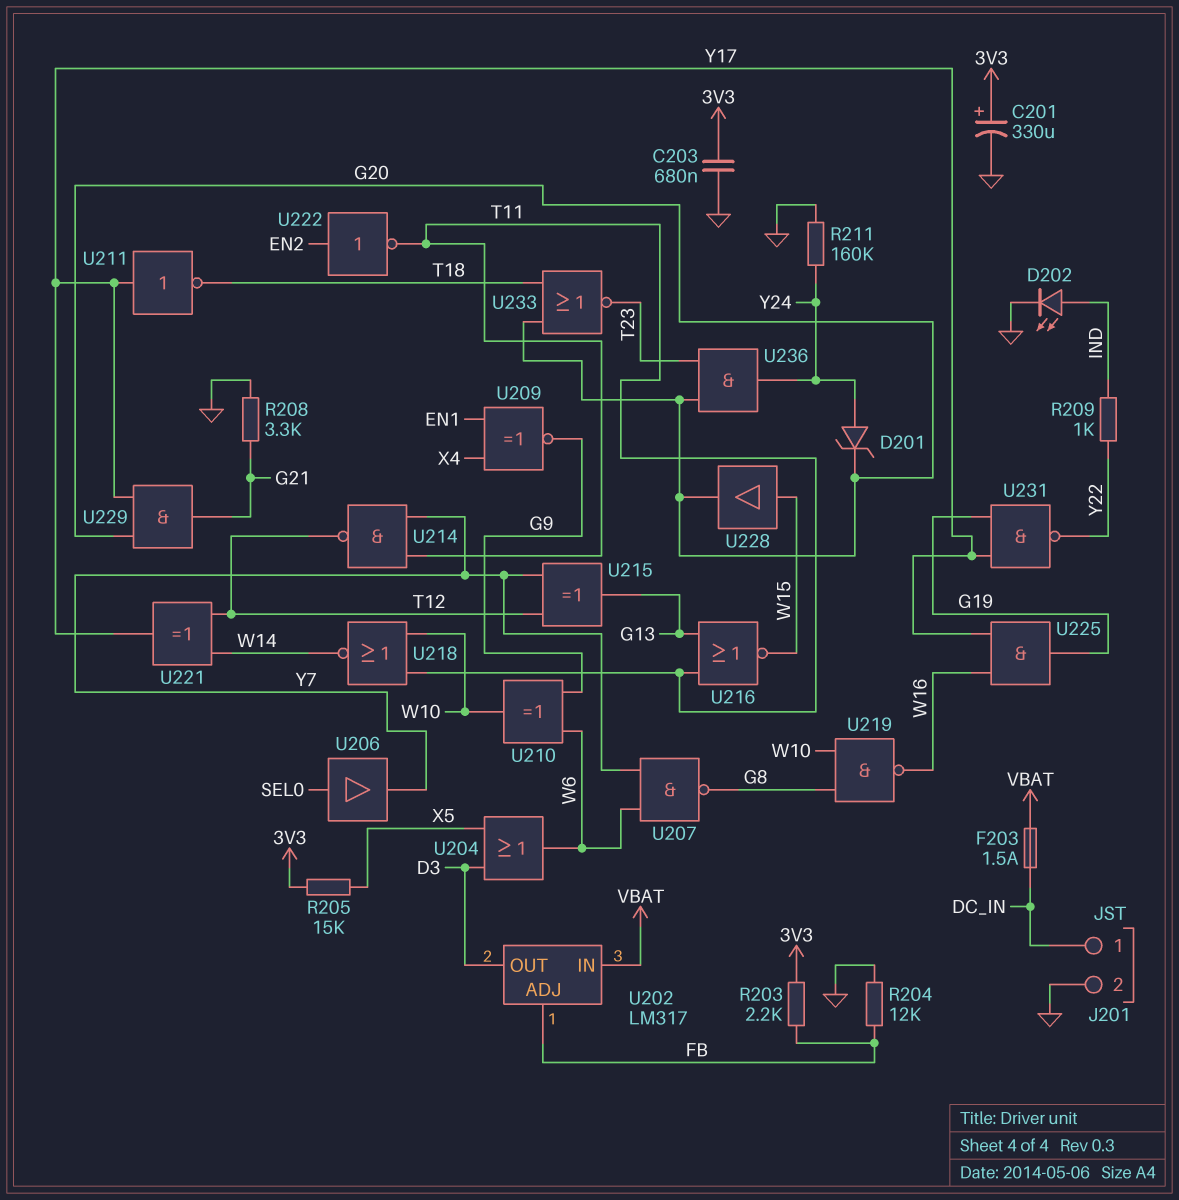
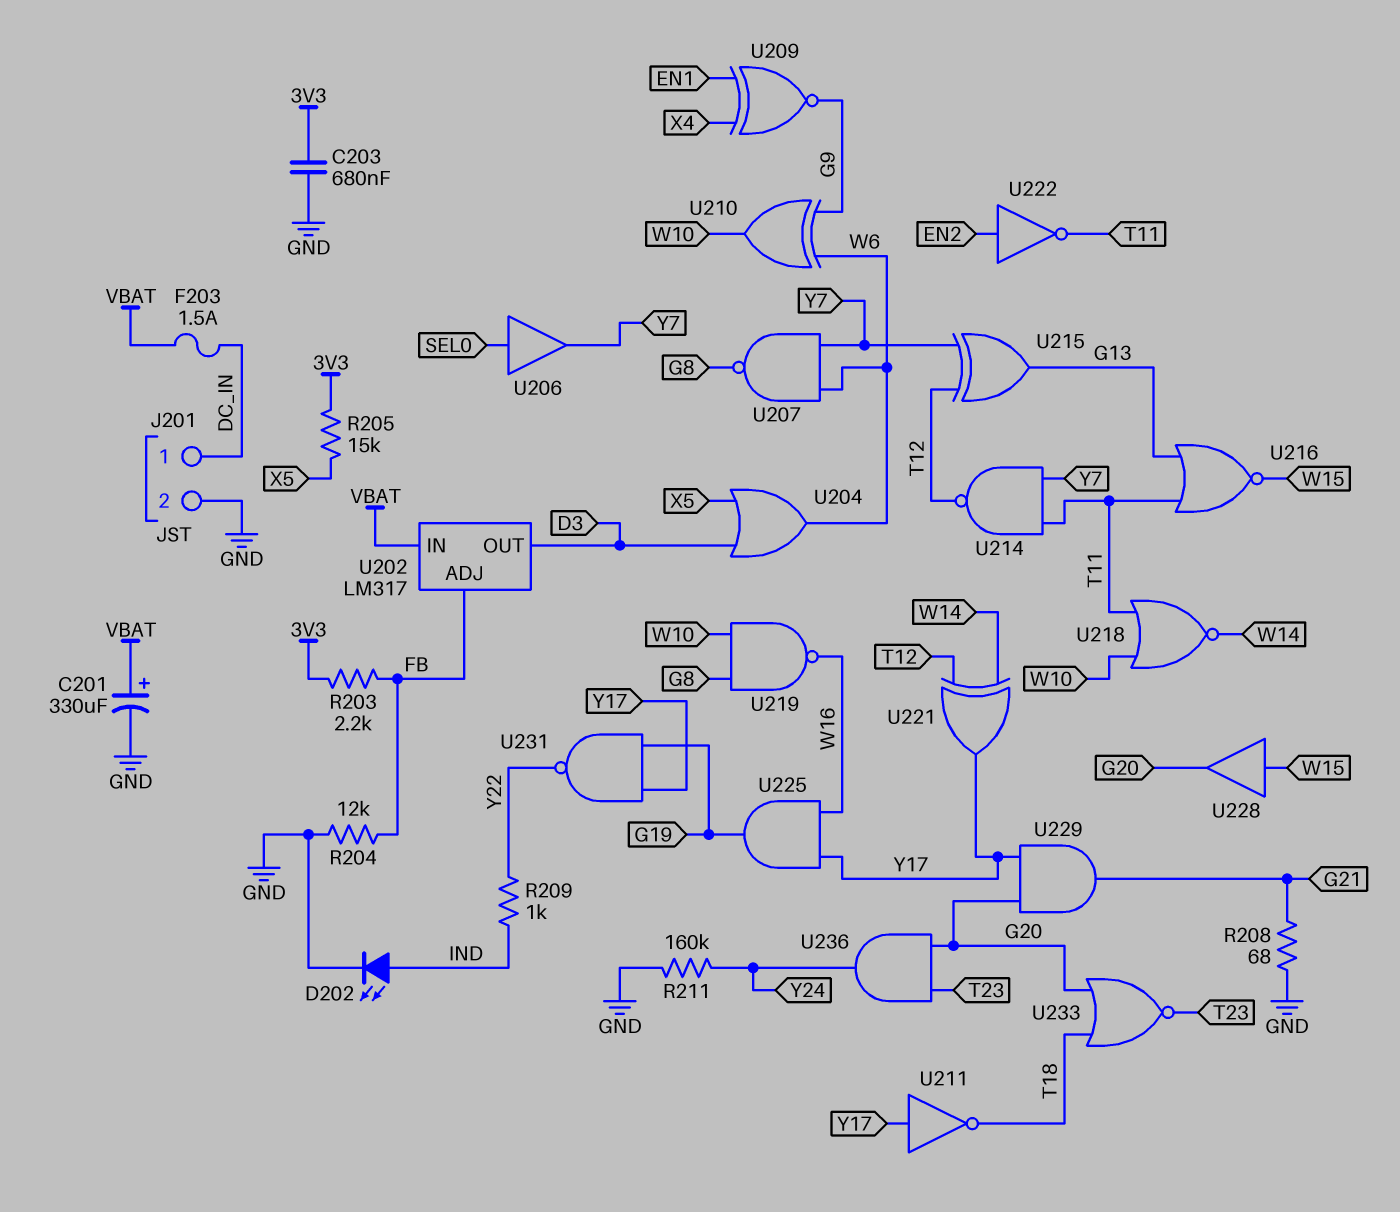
C201: 330uF (plus 3V3, minus GND) -> 330uF (plus VBAT, minus GND)
D201: zener (A Y24, K G20) -> none
R208: 3.3k (G21, GND) -> 68 (G21, GND)

